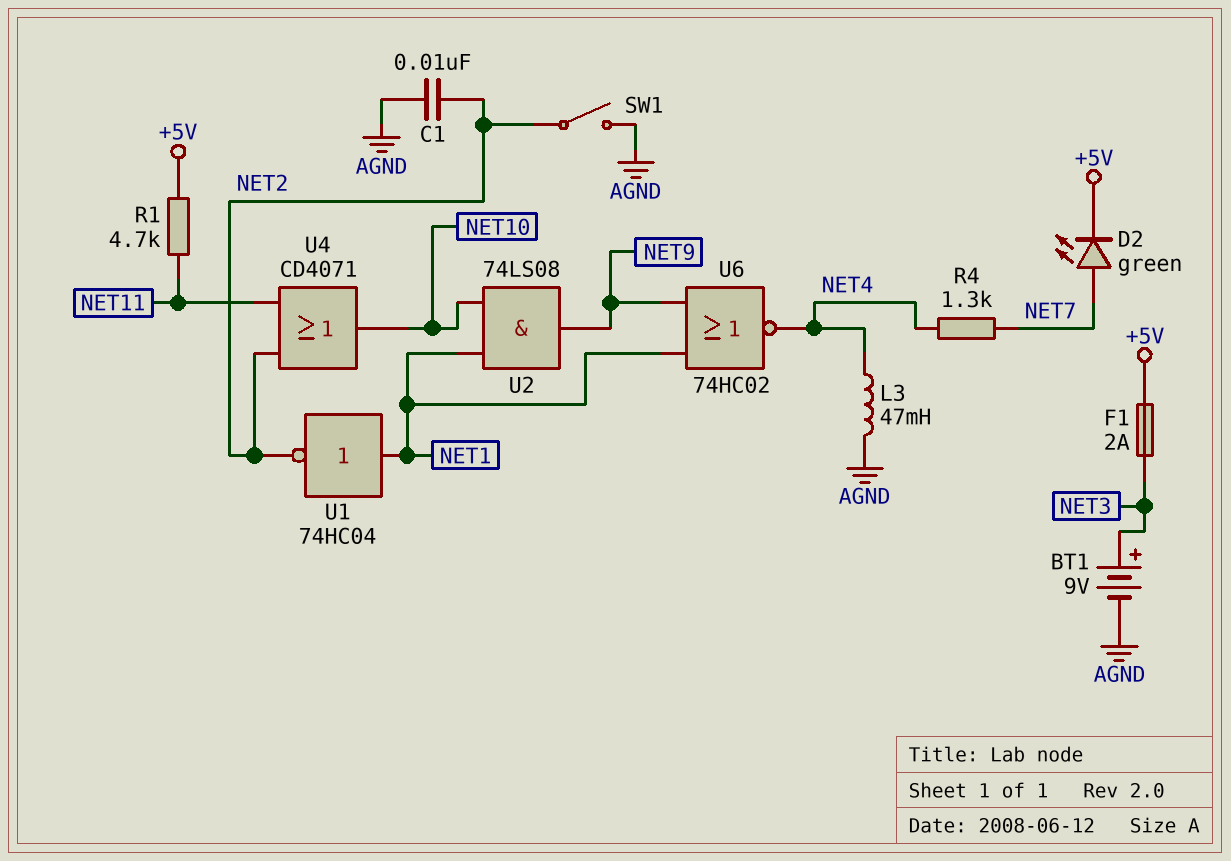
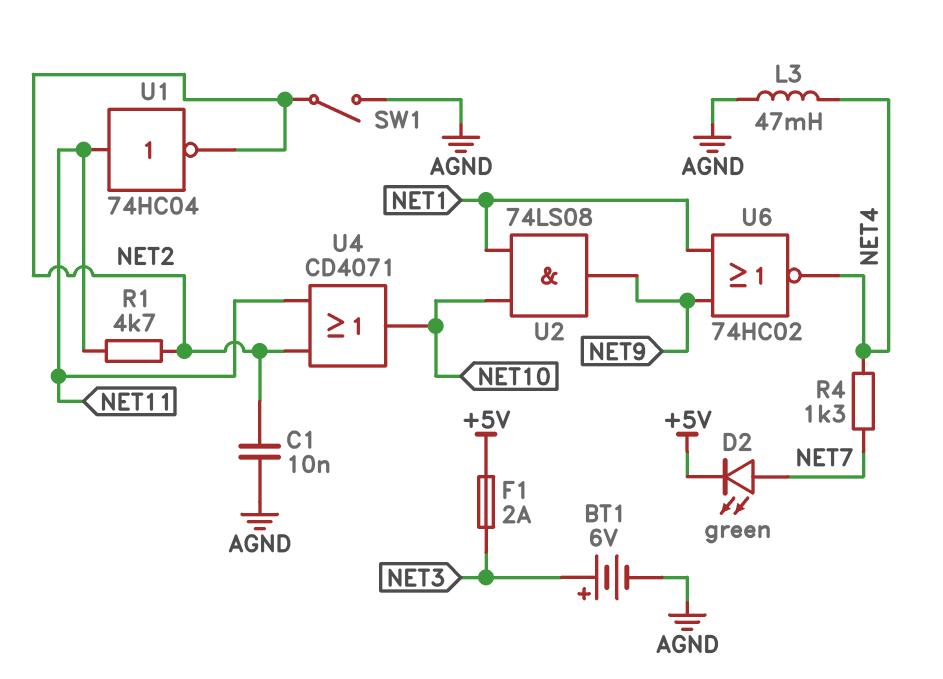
BT1: 9V (plus NET3, minus AGND) -> 6V (plus NET3, minus AGND)
R1: 4.7k (+5V, NET11) -> 4.7k (NET2, NET11)
U1: NOT 74HC04 (in NET1, out NET2) -> NOT 74HC04 (in NET11, out NET2)

